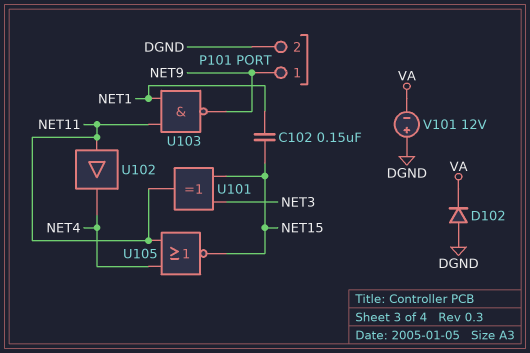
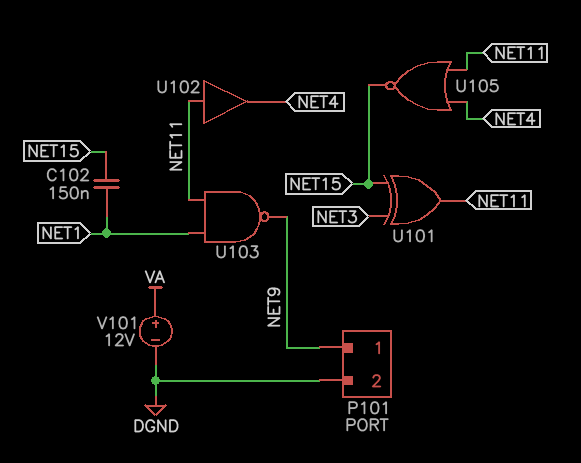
D102: diode (A DGND, K VA) -> none
V101: 12V (plus DGND, minus VA) -> 12V (plus VA, minus DGND)

